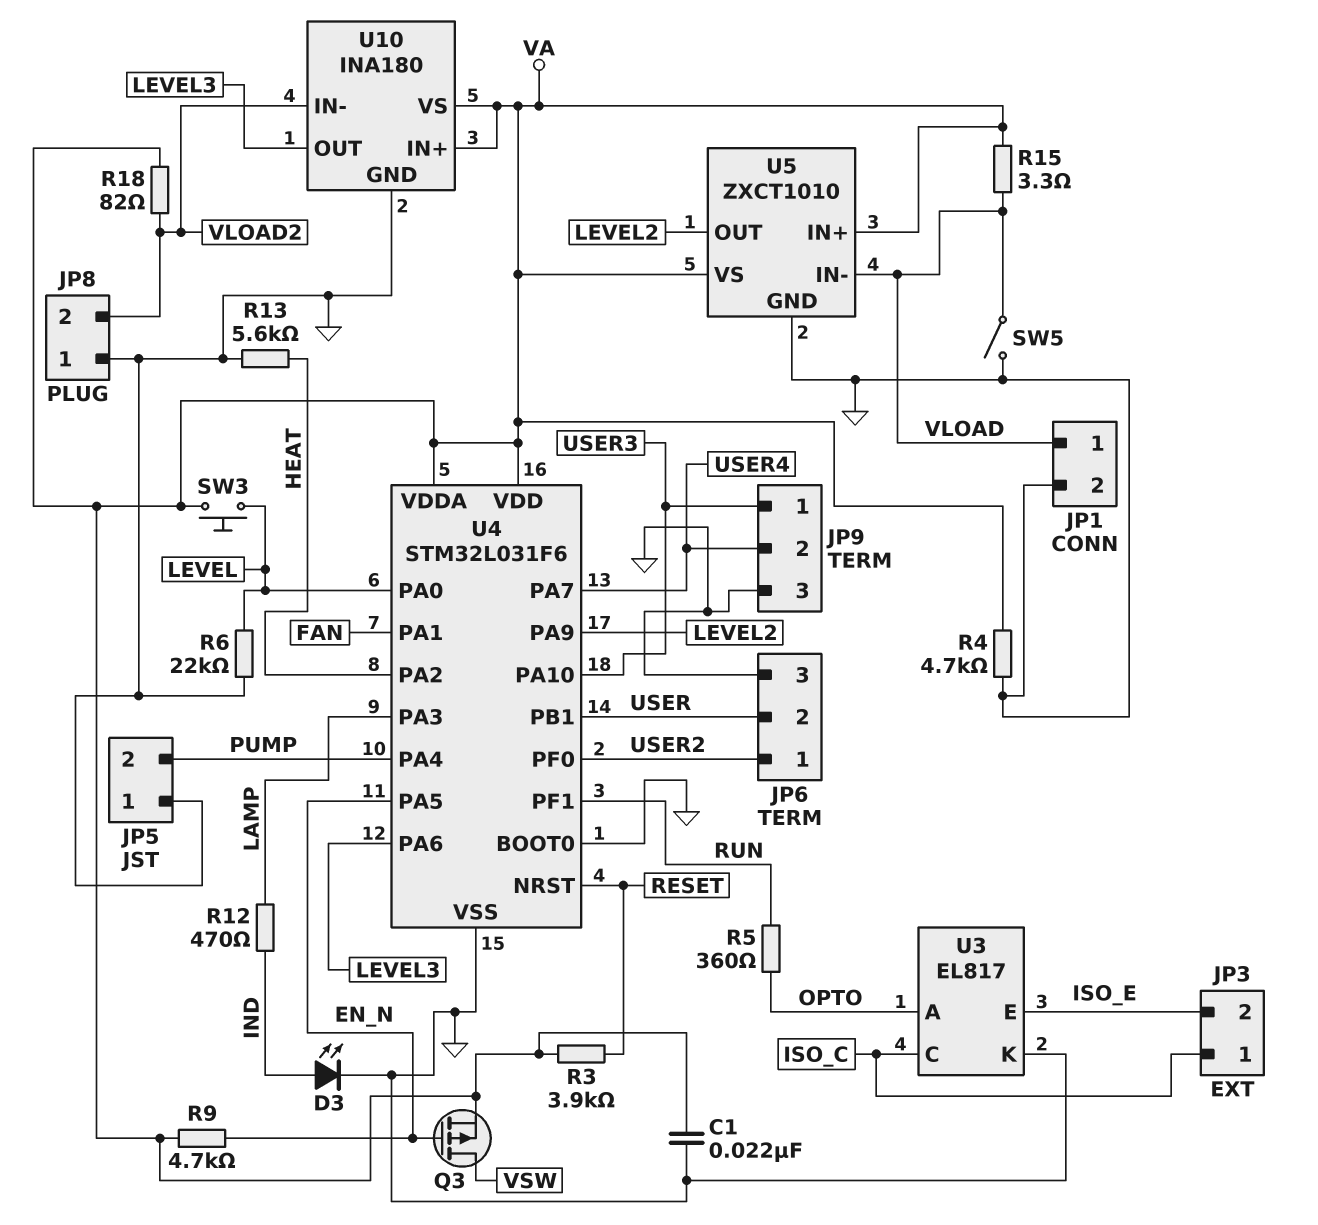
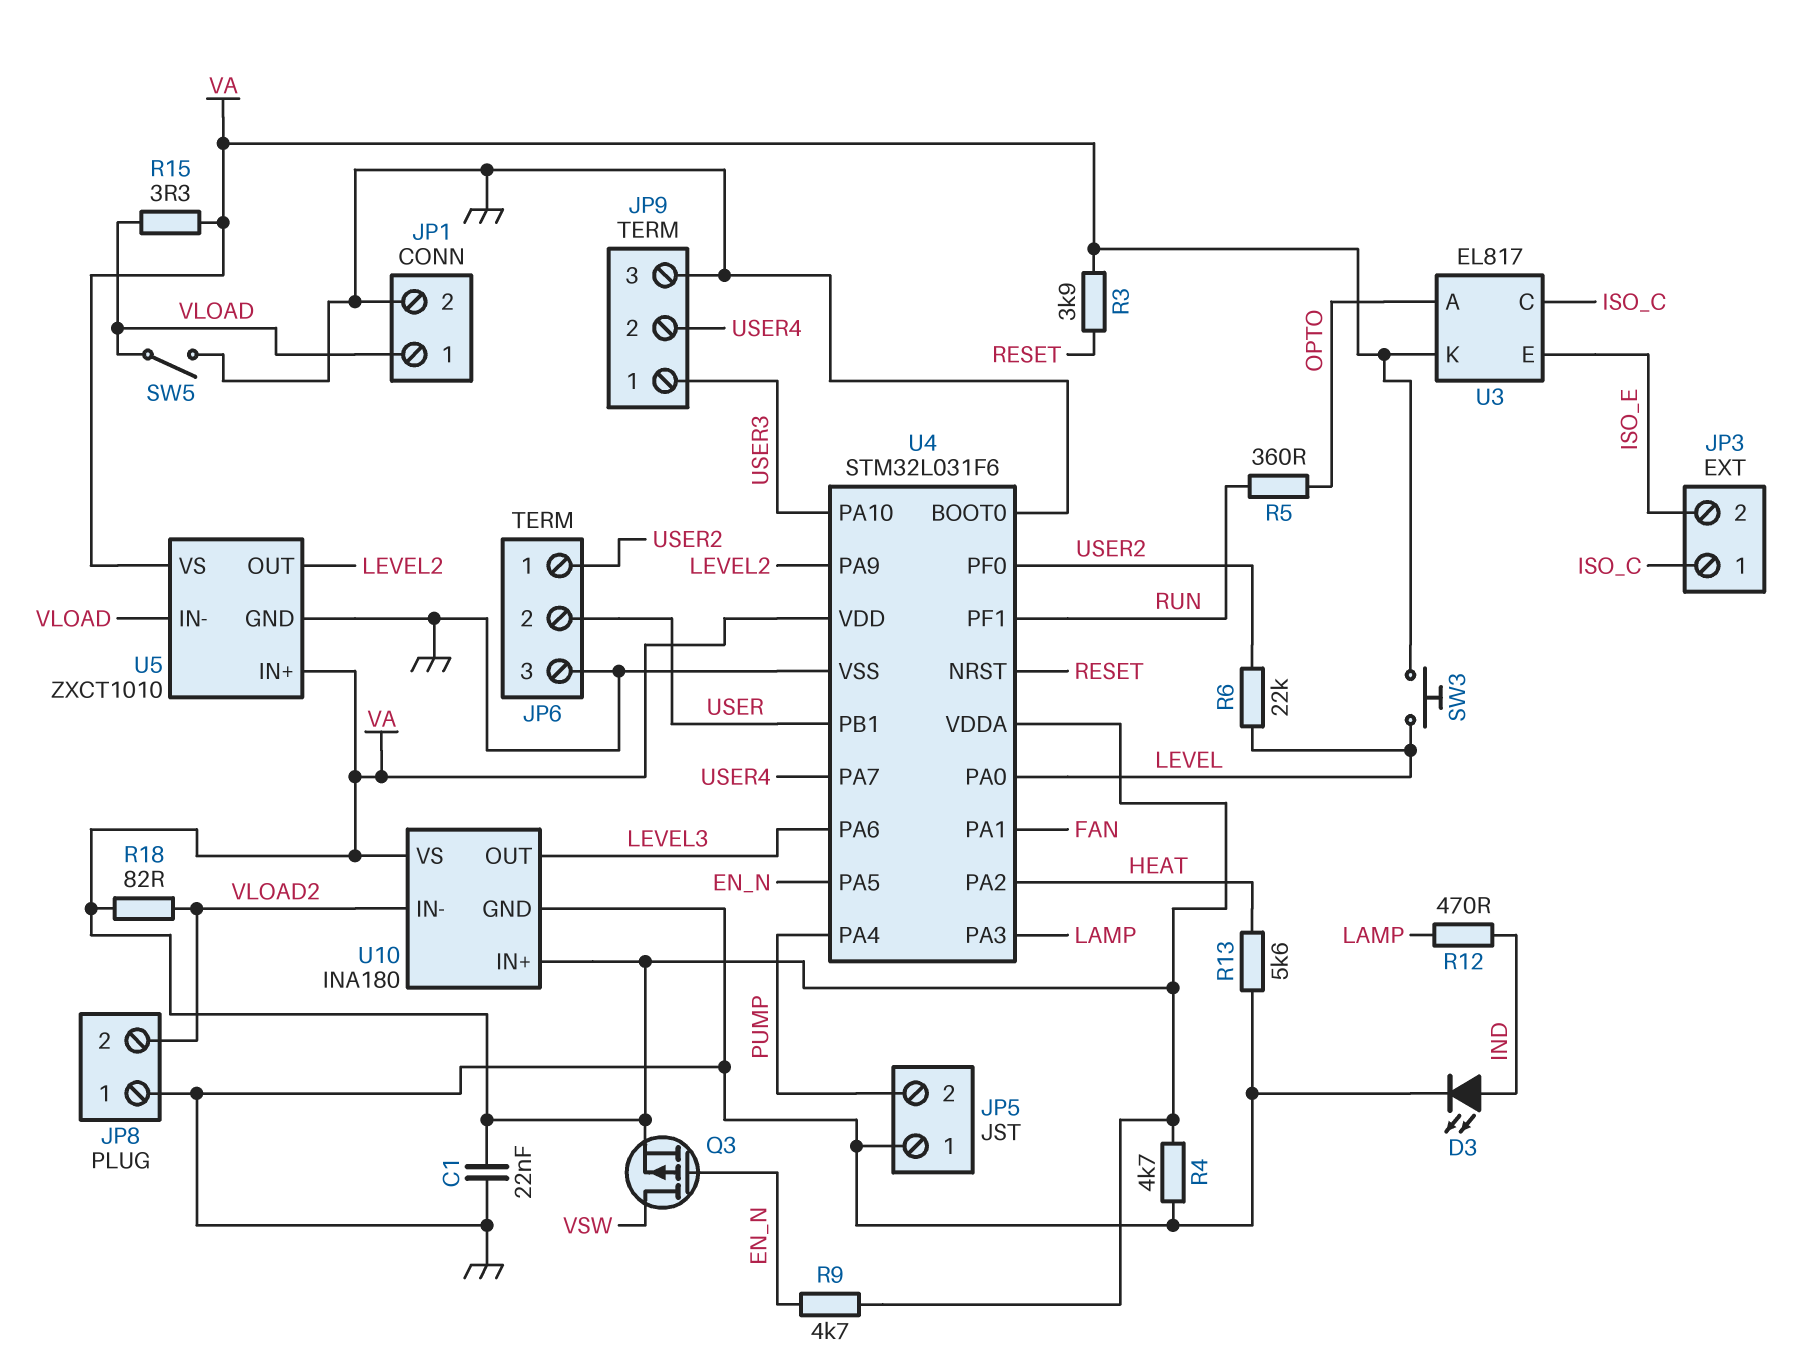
R6: 22k (GND, LEVEL) -> 22k (LEVEL, USER2)
U3 pin K: GND -> VA

